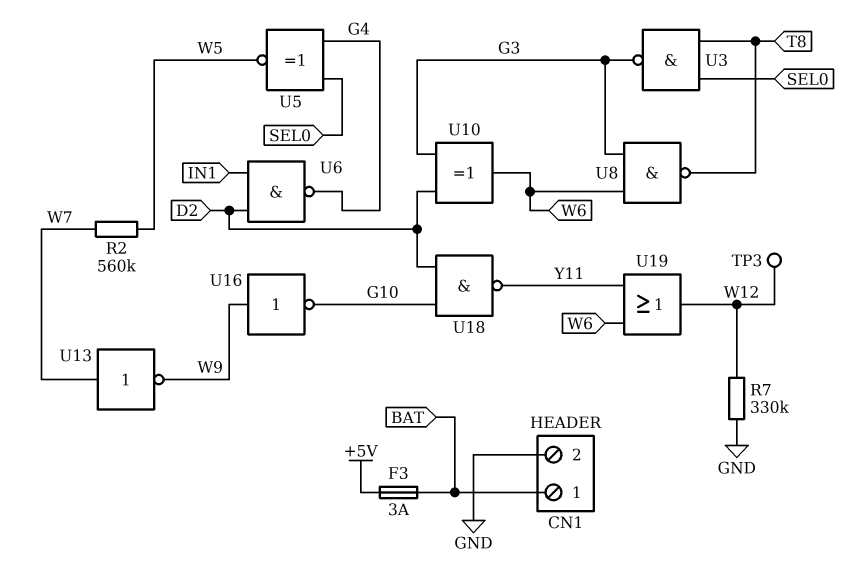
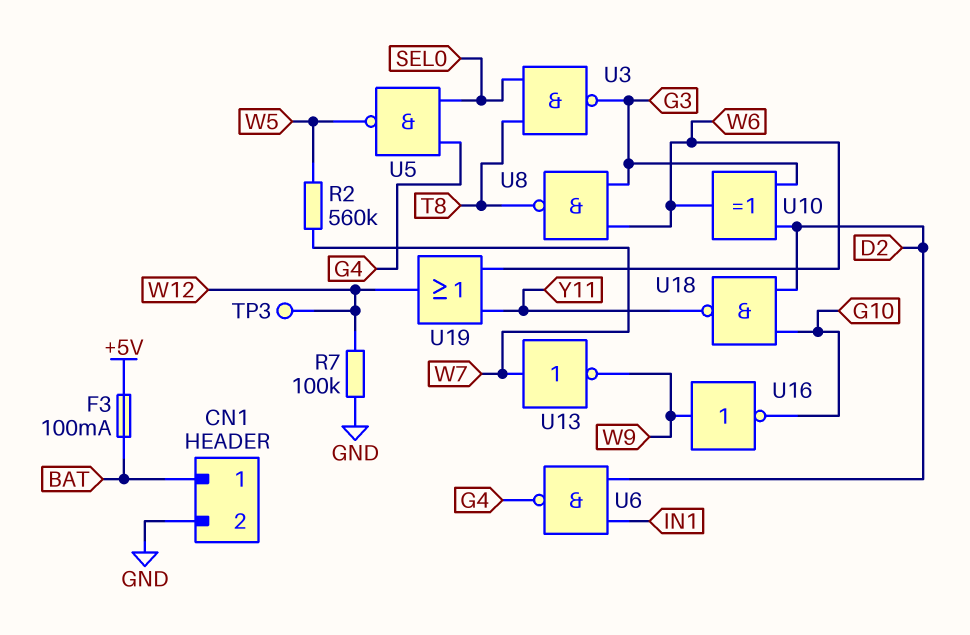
F3: 3A (+5V, BAT) -> 100mA (+5V, BAT)
R7: 330k (GND, W12) -> 100k (GND, W12)
U5: XNOR (in G4, in SEL0, out W5) -> NAND (in G4, in SEL0, out W5)

